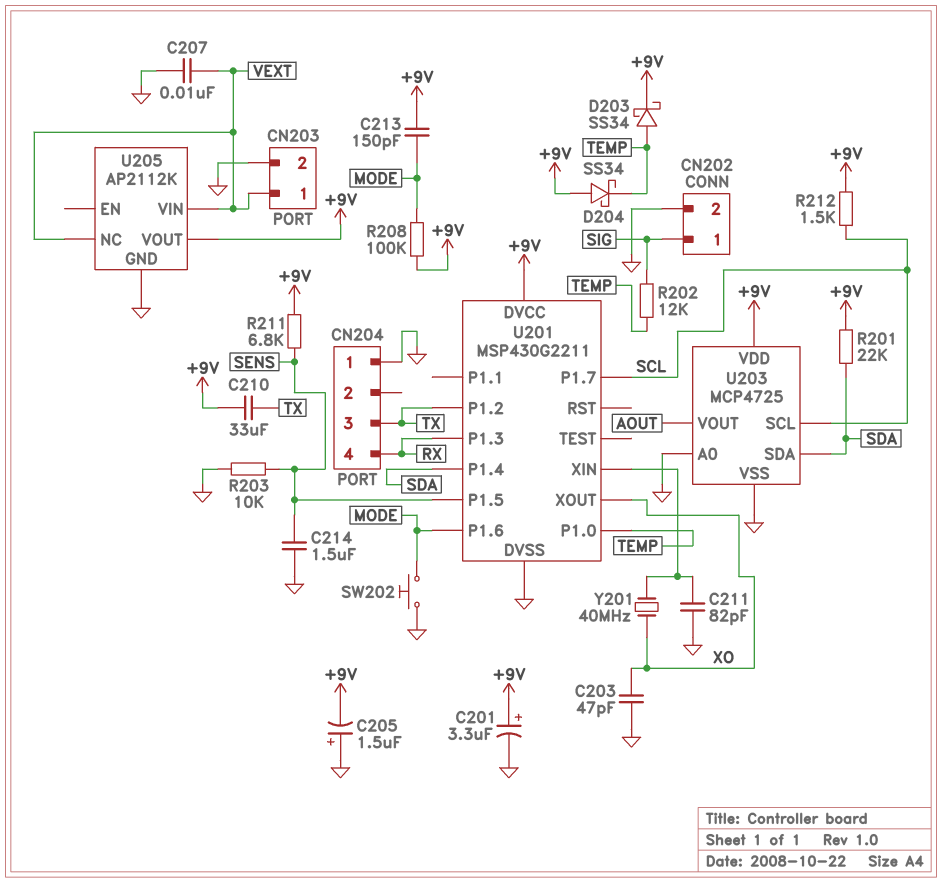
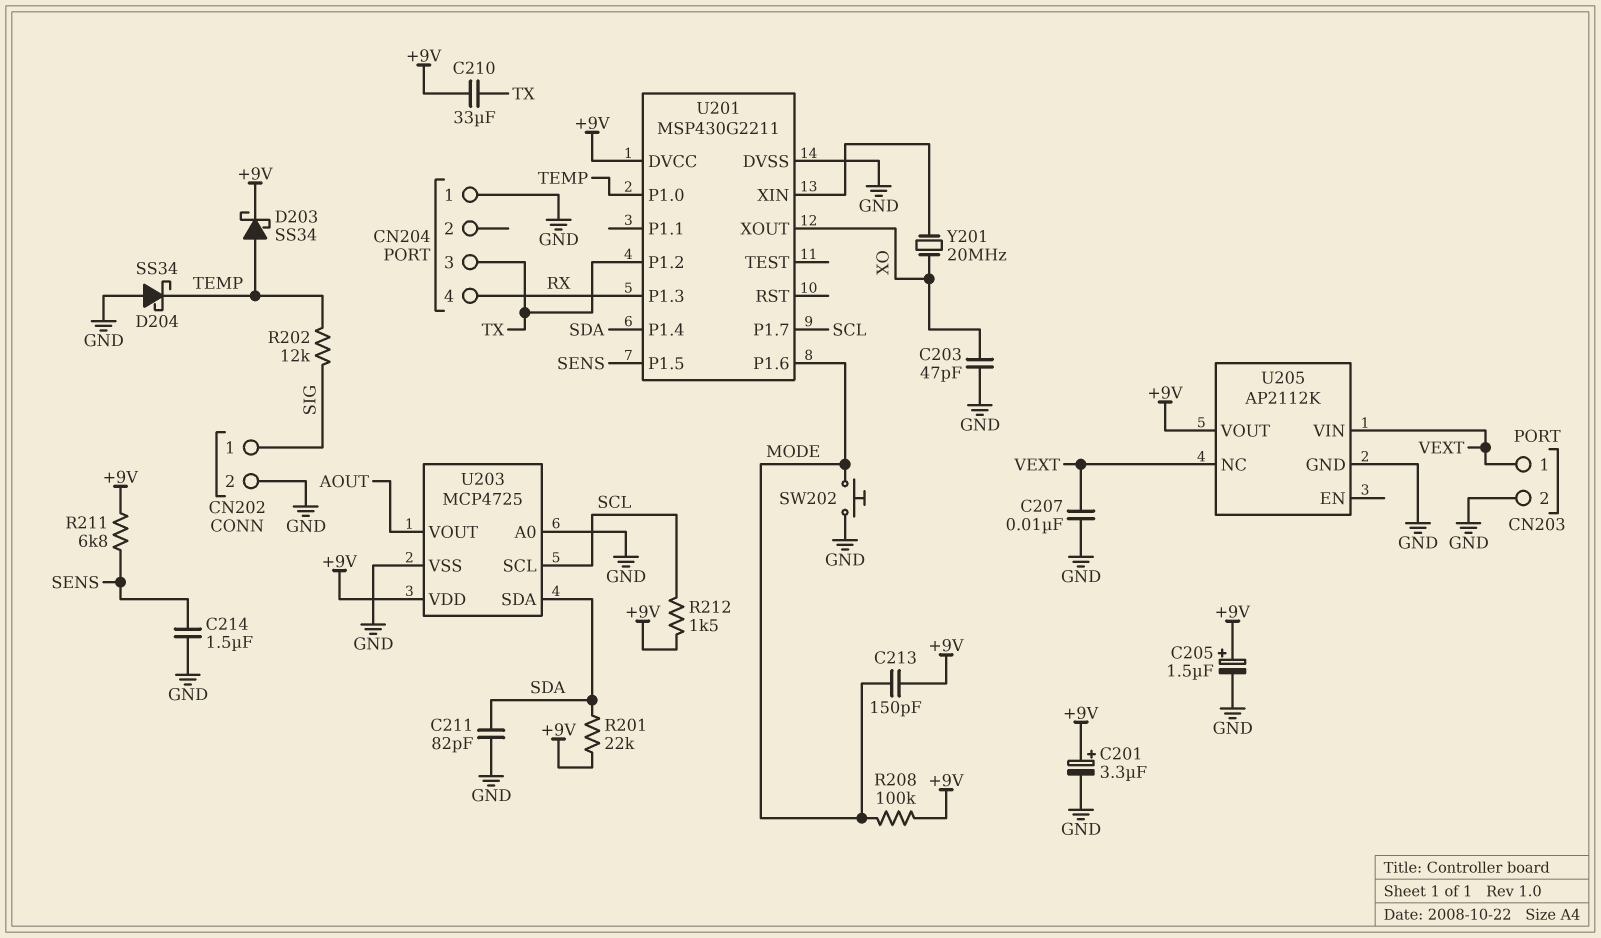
C205: 1.5uF (plus GND, minus +9V) -> 1.5uF (plus +9V, minus GND)
C211: 82pF (GND, U201/XIN) -> 82pF (GND, SDA)
D204: schottky SS34 (A +9V, K TEMP) -> schottky SS34 (A GND, K TEMP)
R203: 10k (GND, SENS) -> none
Y201: 40MHz (U201/XIN, XO) -> 20MHz (U201/XIN, XO)

